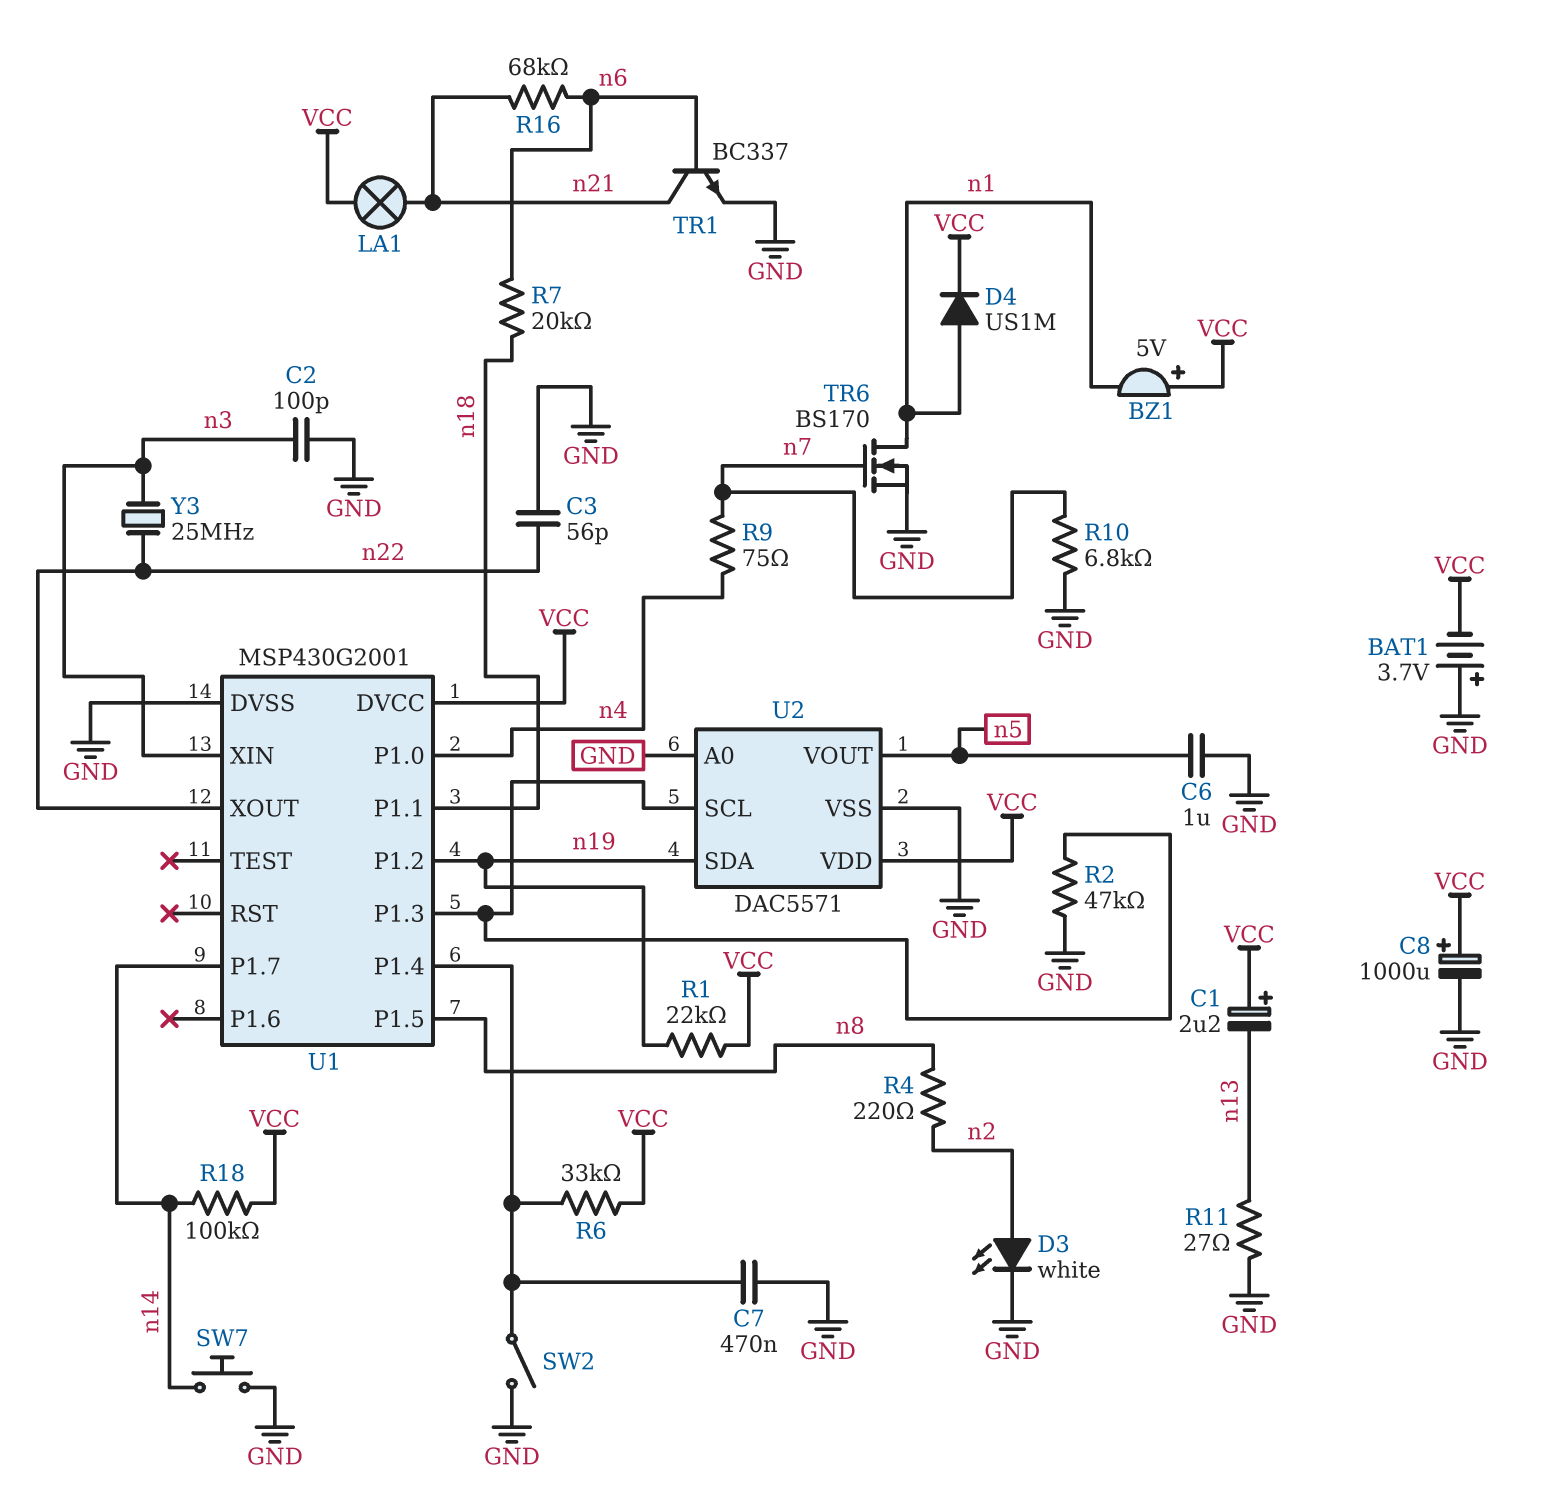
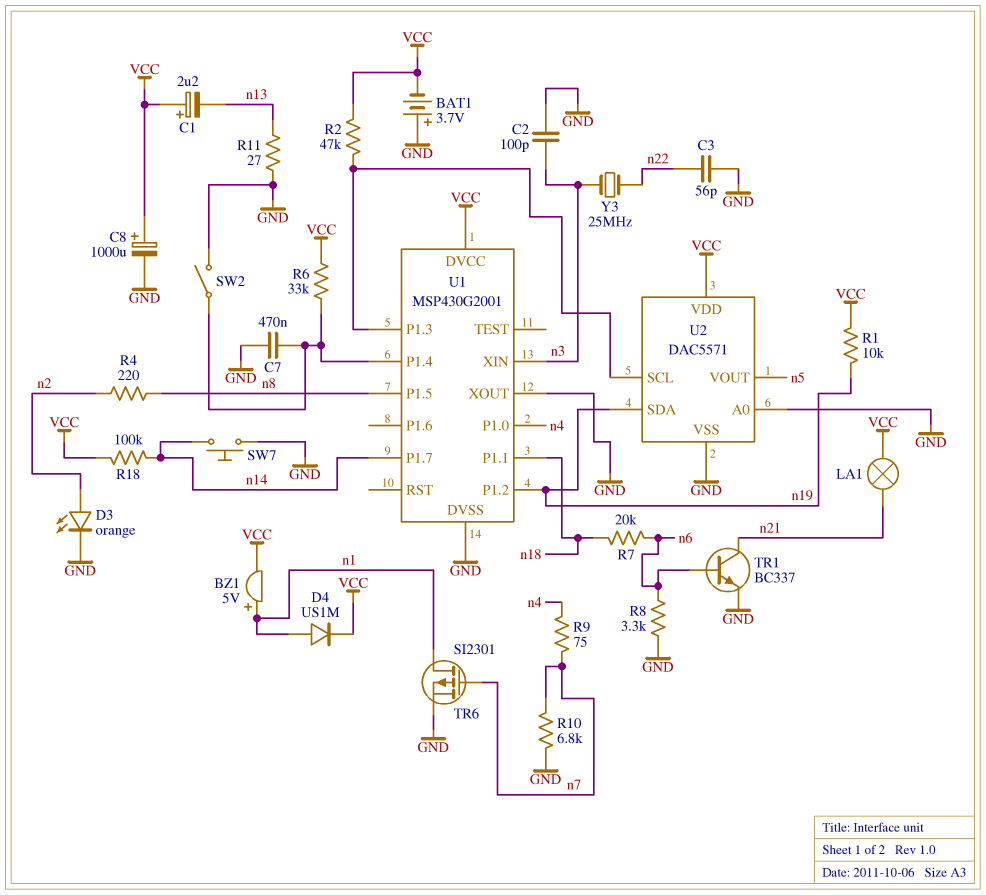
BZ1: buzzer 5V (plus VCC, minus n1) -> buzzer 5V (plus n1, minus VCC)
C6: 1uF (GND, n5) -> none
D3: LED white (A n2, K GND) -> LED orange (A n2, K GND)
R1: 22k (VCC, n19) -> 10k (VCC, n19)
R2: 47k (GND, U1/P1.3) -> 47k (U1/P1.3, VCC)
R8: none -> 3.3k (GND, n6)
R16: 68k (n6, n21) -> none
TR6: NMOS BS170 (G n7, D n1, S GND) -> PMOS SI2301 (G n7, D n1, S GND)
U1 pin XOUT: n22 -> GND

